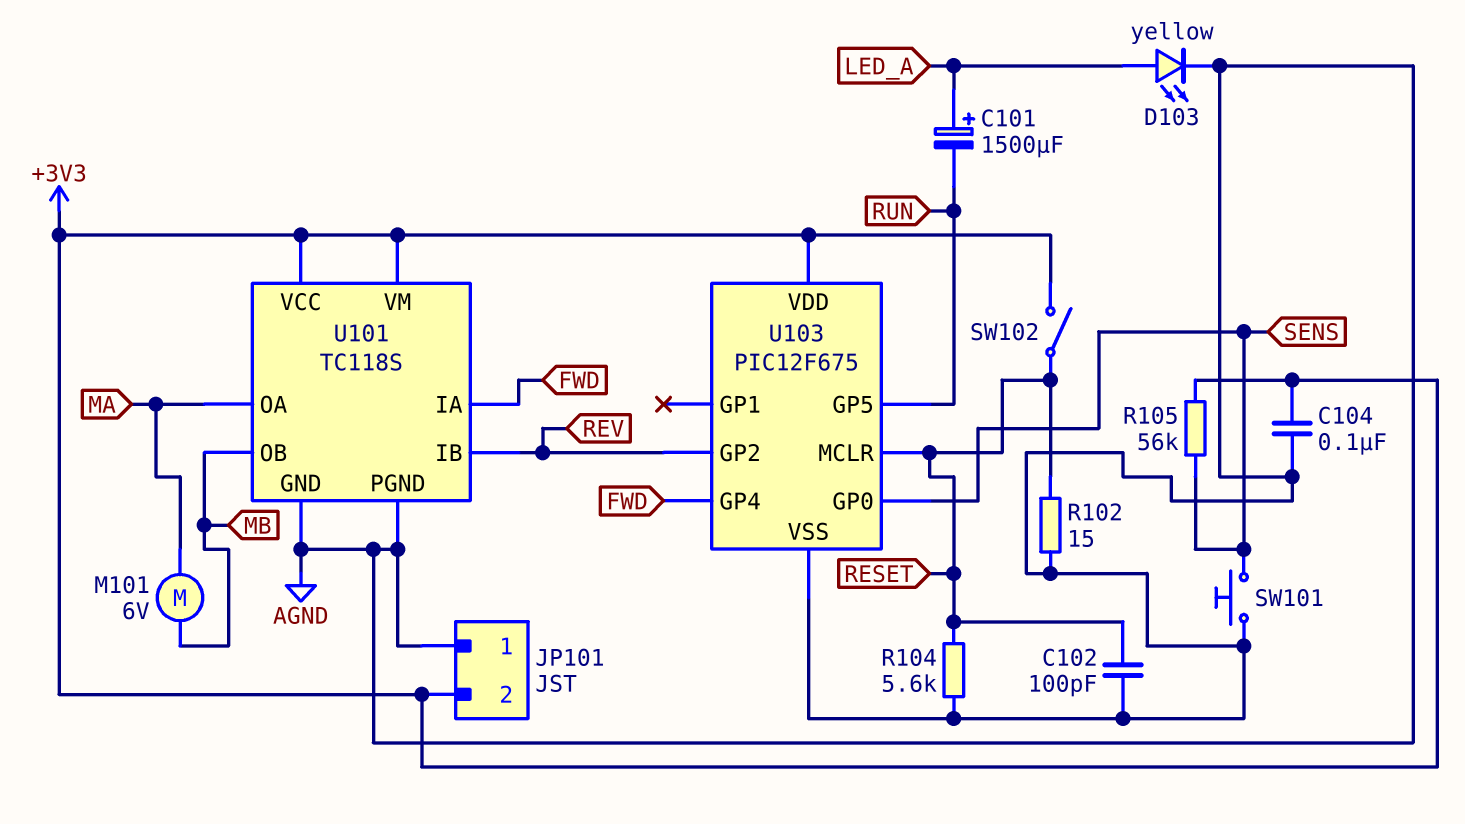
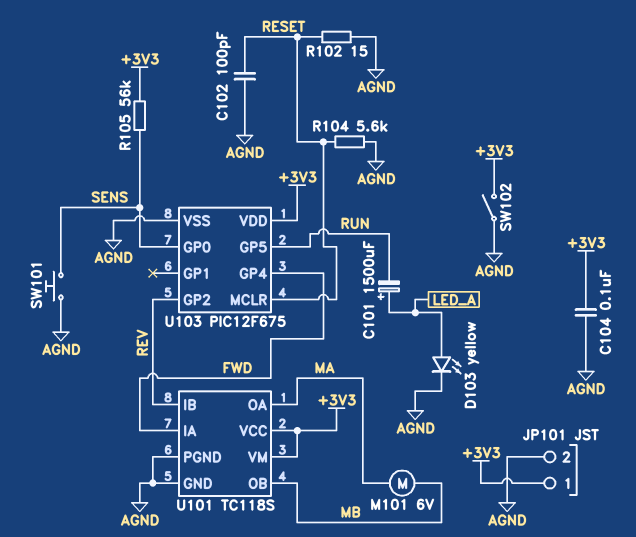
JP101 pin 1: AGND -> +3V3
JP101 pin 2: +3V3 -> AGND
SW102: switch (+3V3, RESET) -> switch (+3V3, AGND)

